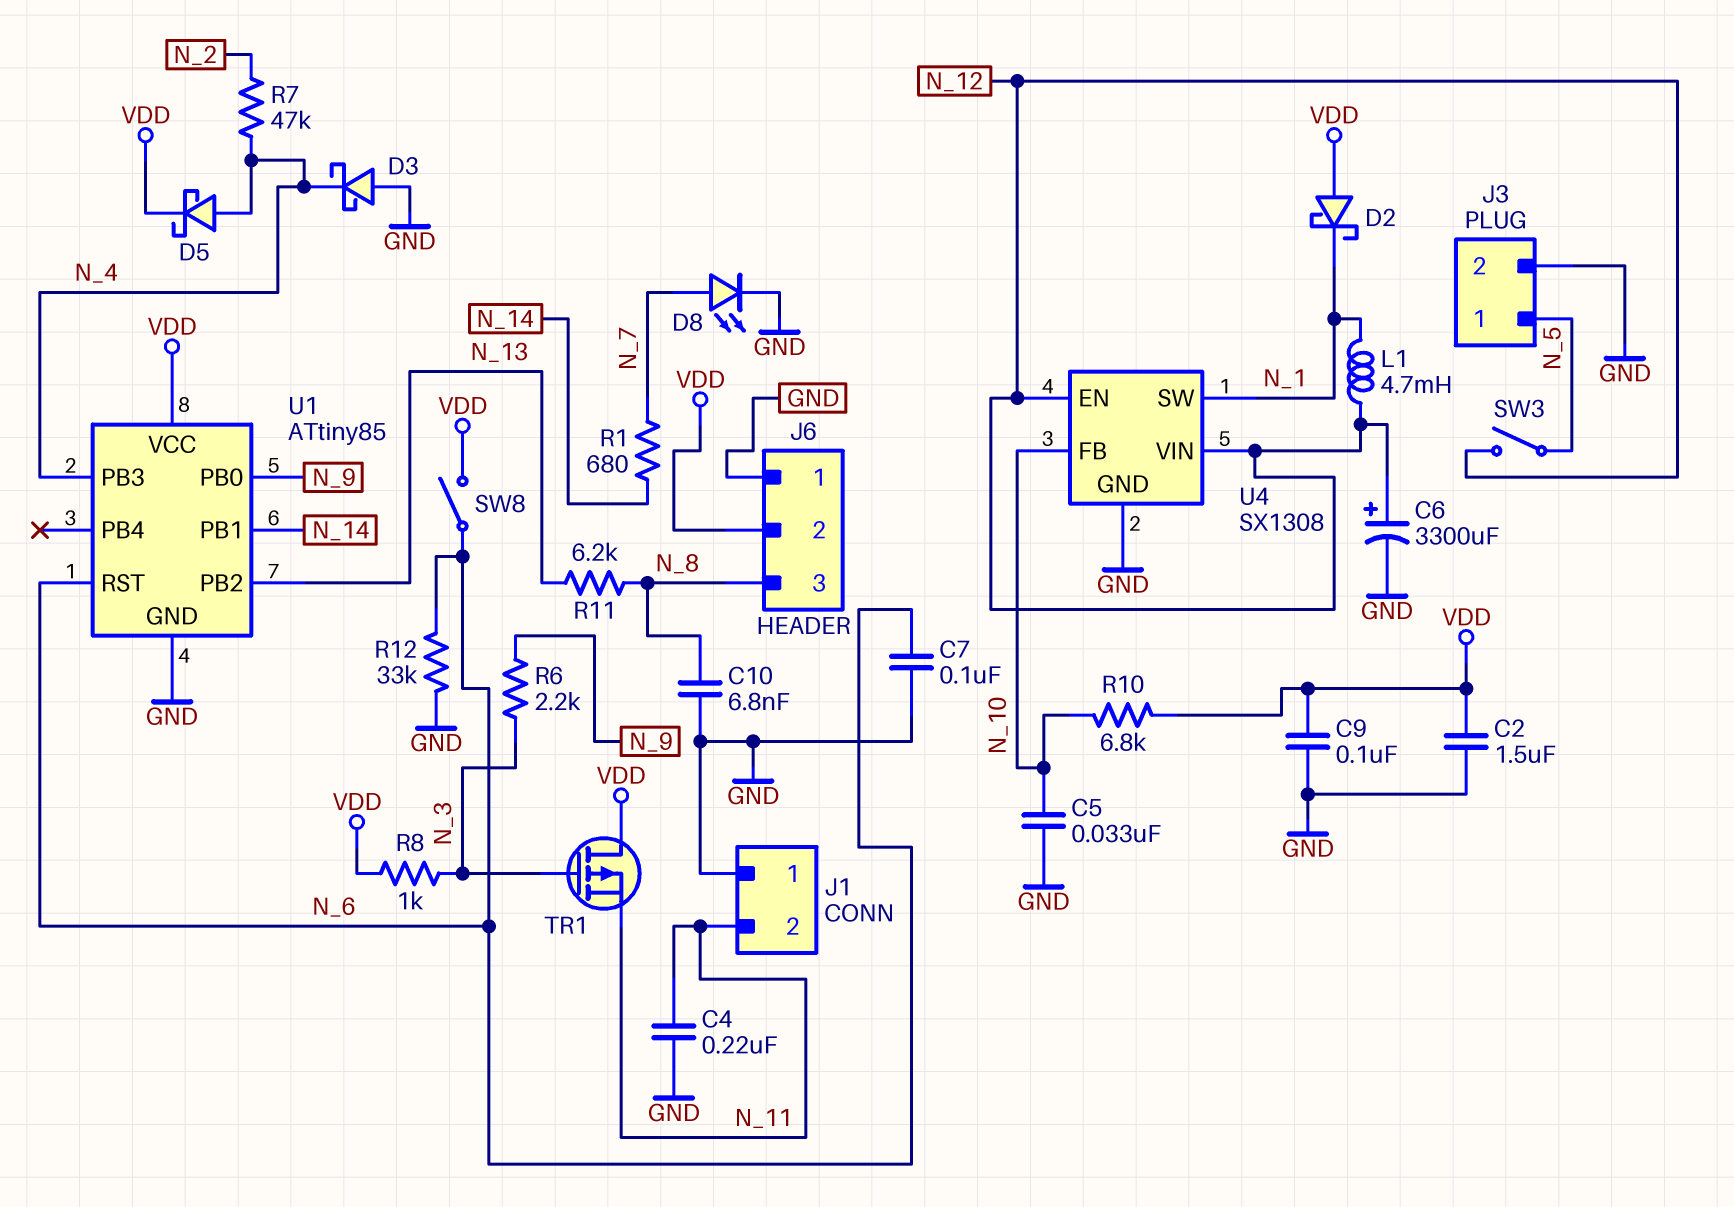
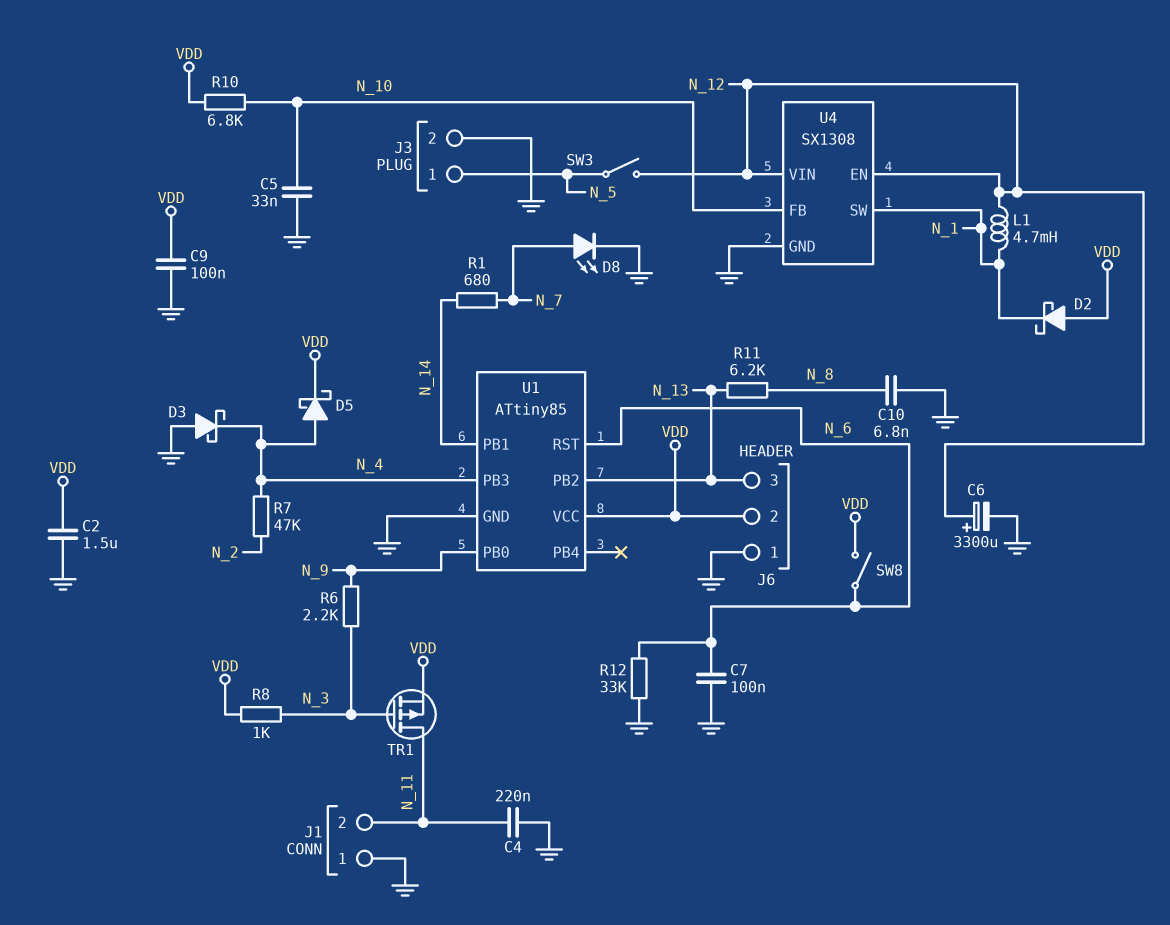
J6 pin 3: N_8 -> N_13
TR1: PMOS (G N_3, D VDD, S N_11) -> PMOS (G N_3, D N_11, S VDD)

